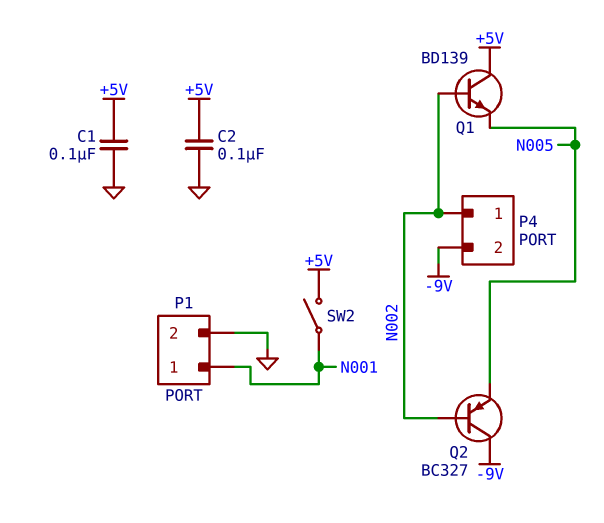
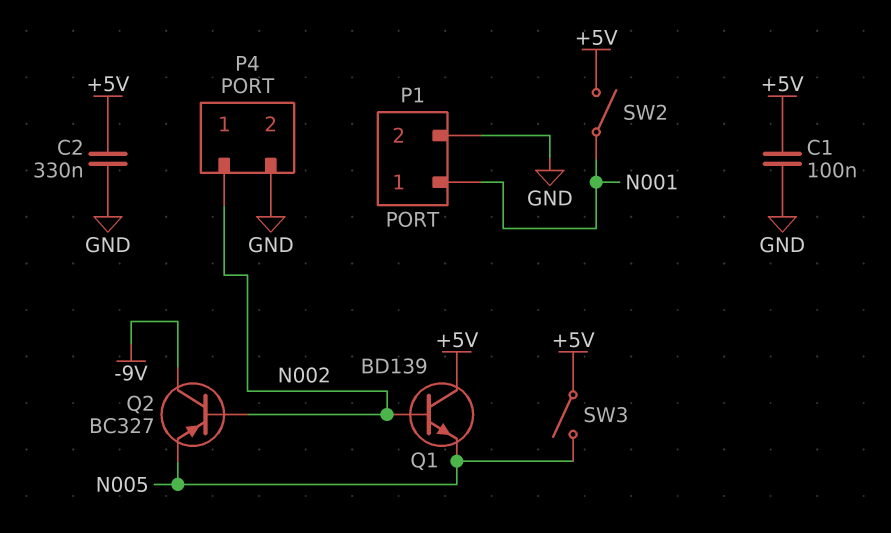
C2: 100nF (+5V, GND) -> 330nF (+5V, GND)
P4 pin 2: -9V -> GND
SW3: none -> switch (+5V, N005)

